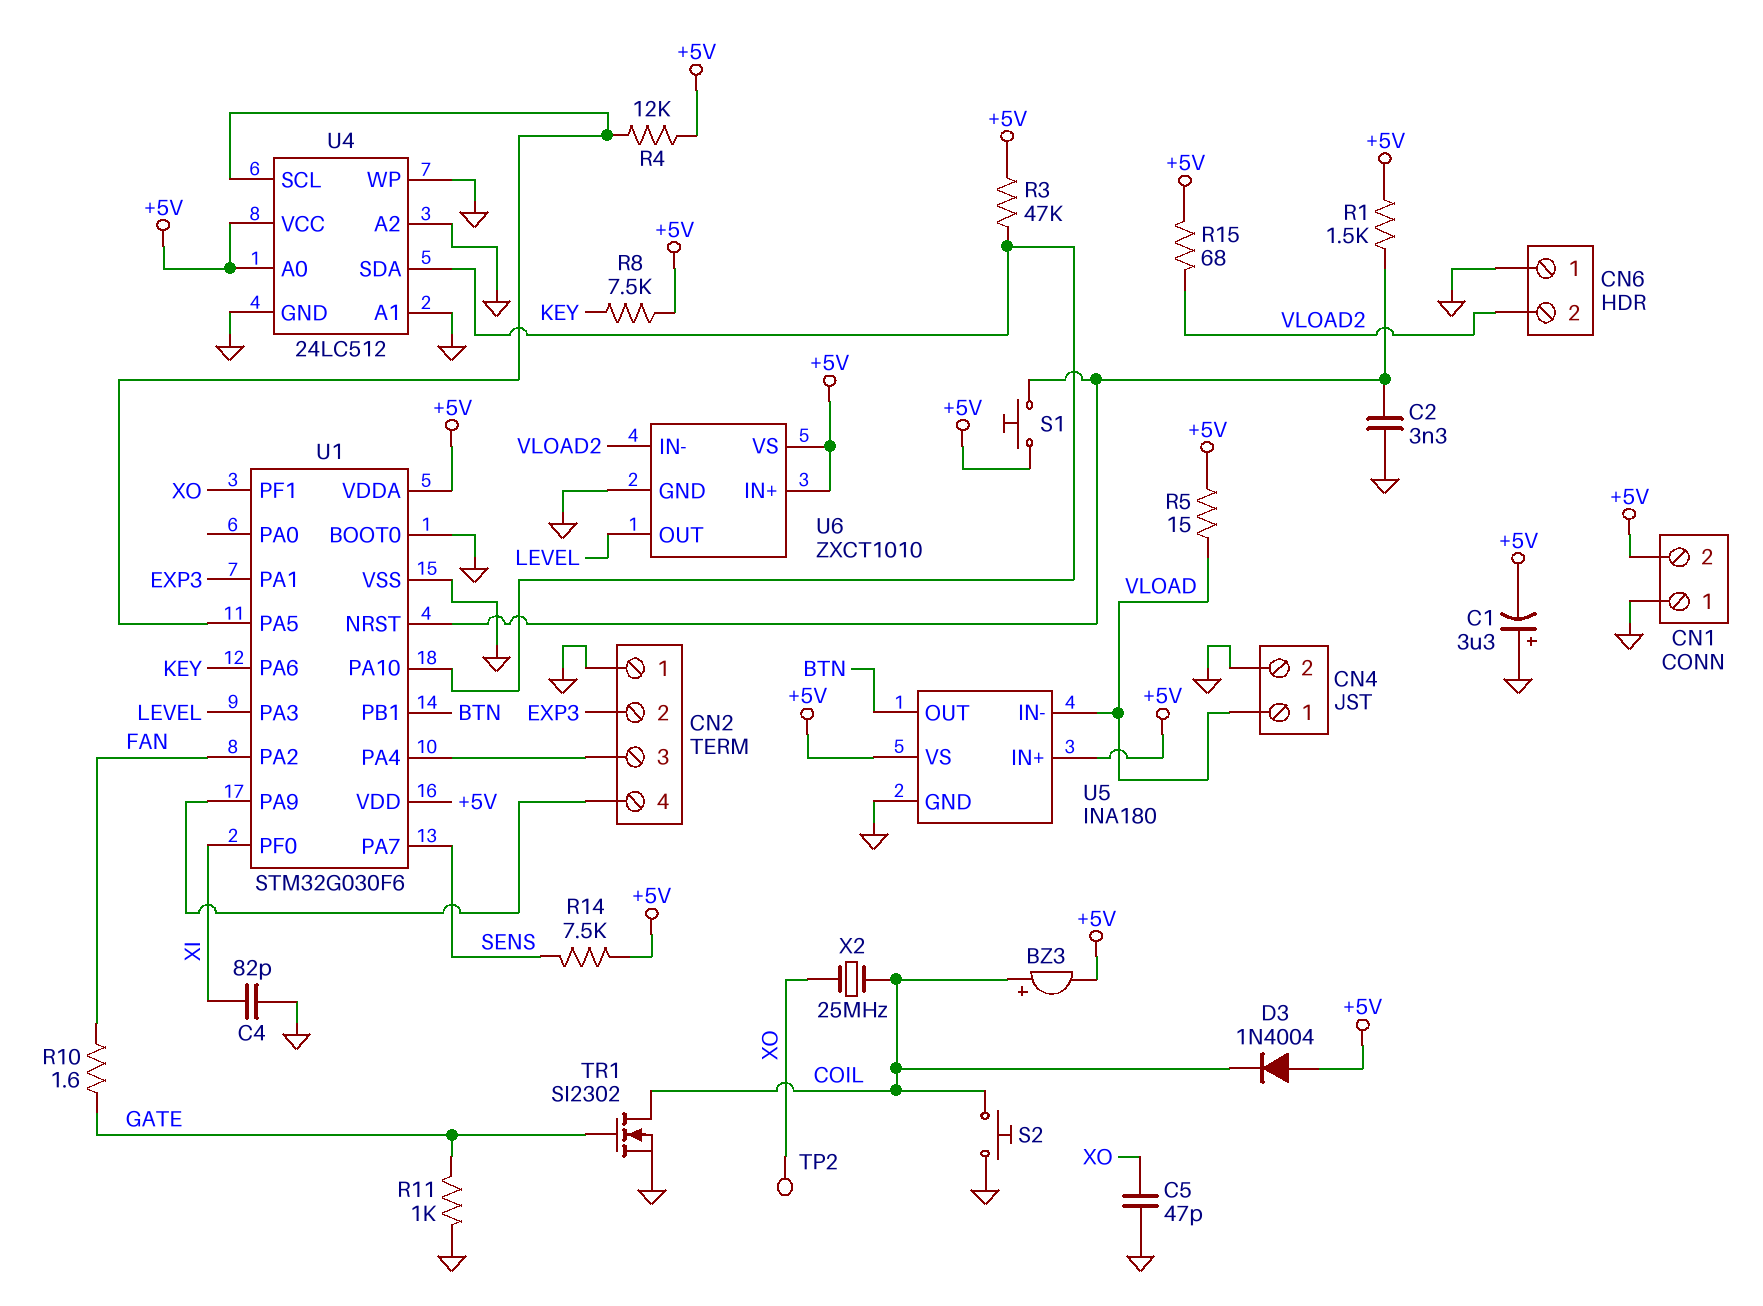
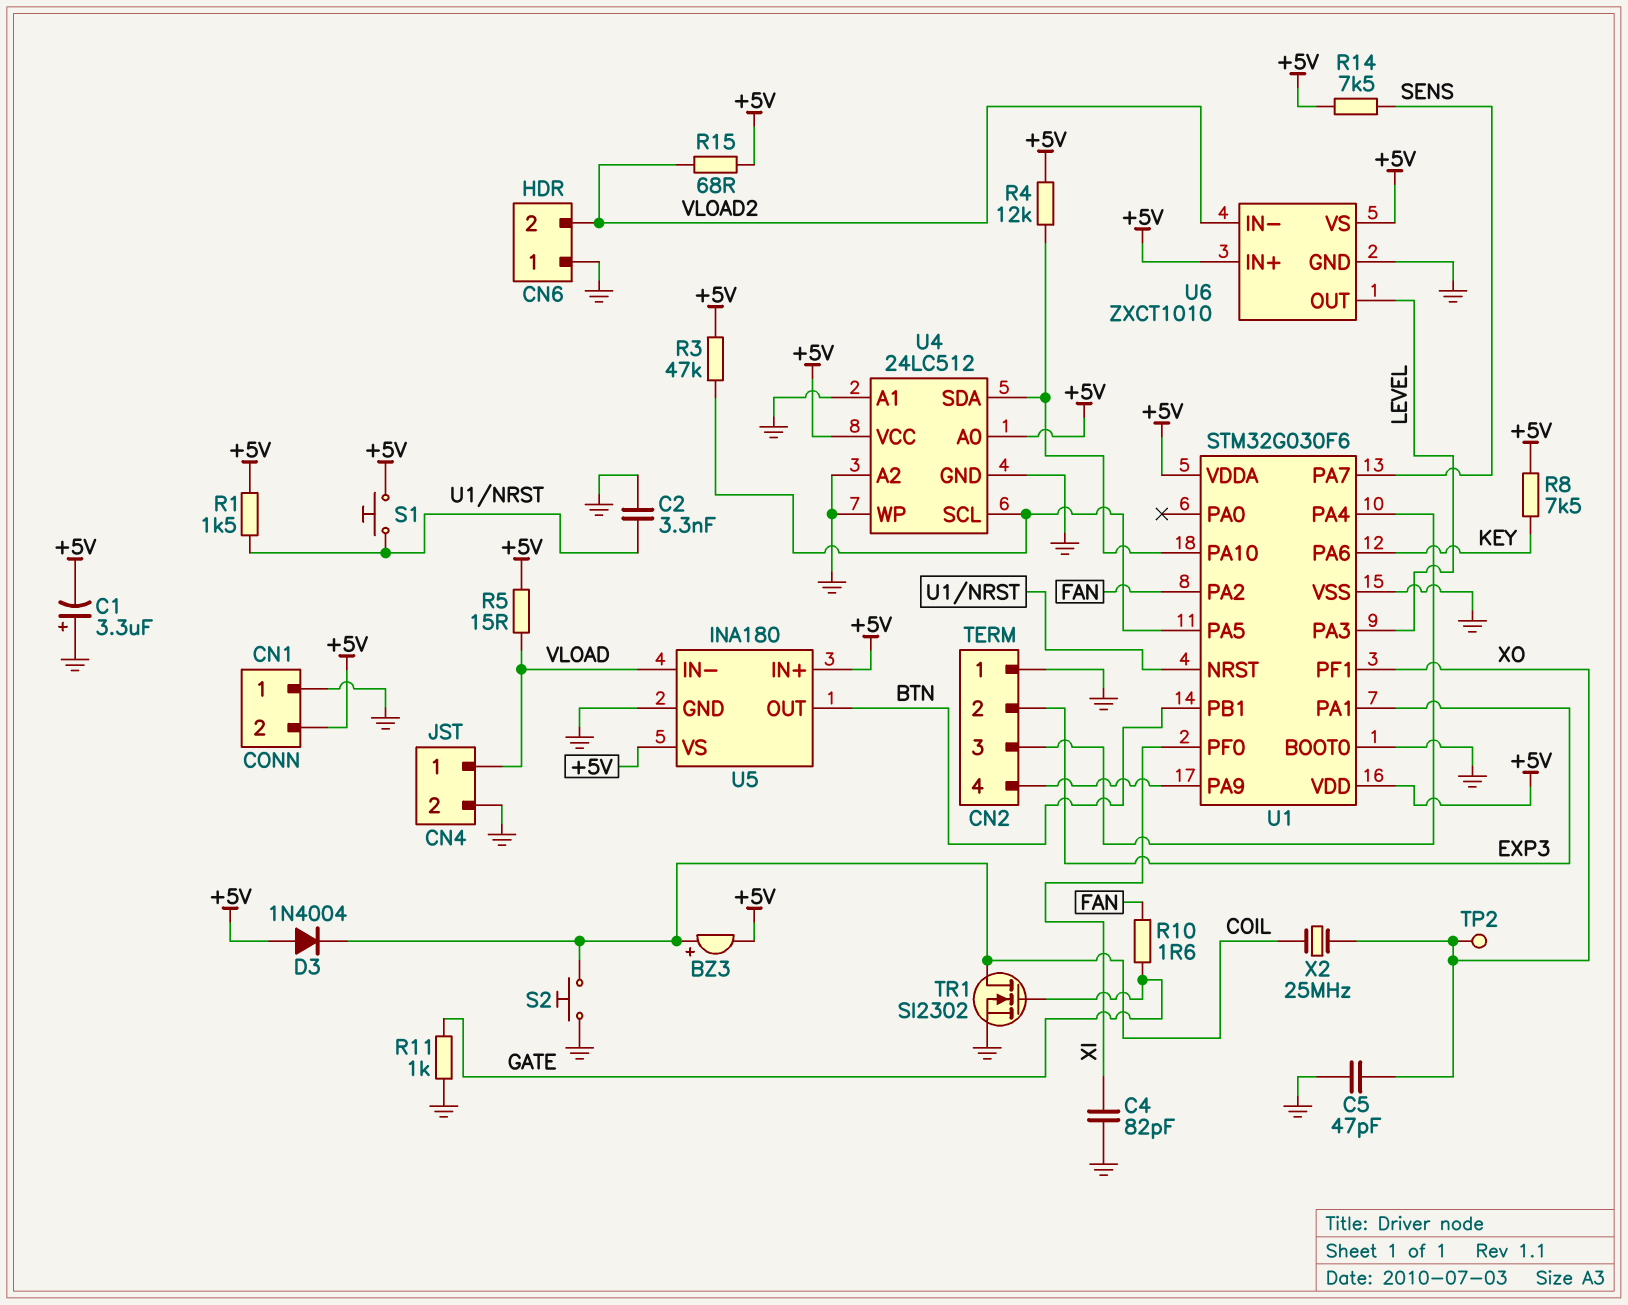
R3: 47k (+5V, U1/PA10) -> 47k (+5V, U1/PA5)
R4: 12k (+5V, U1/PA5) -> 12k (+5V, U1/PA10)

